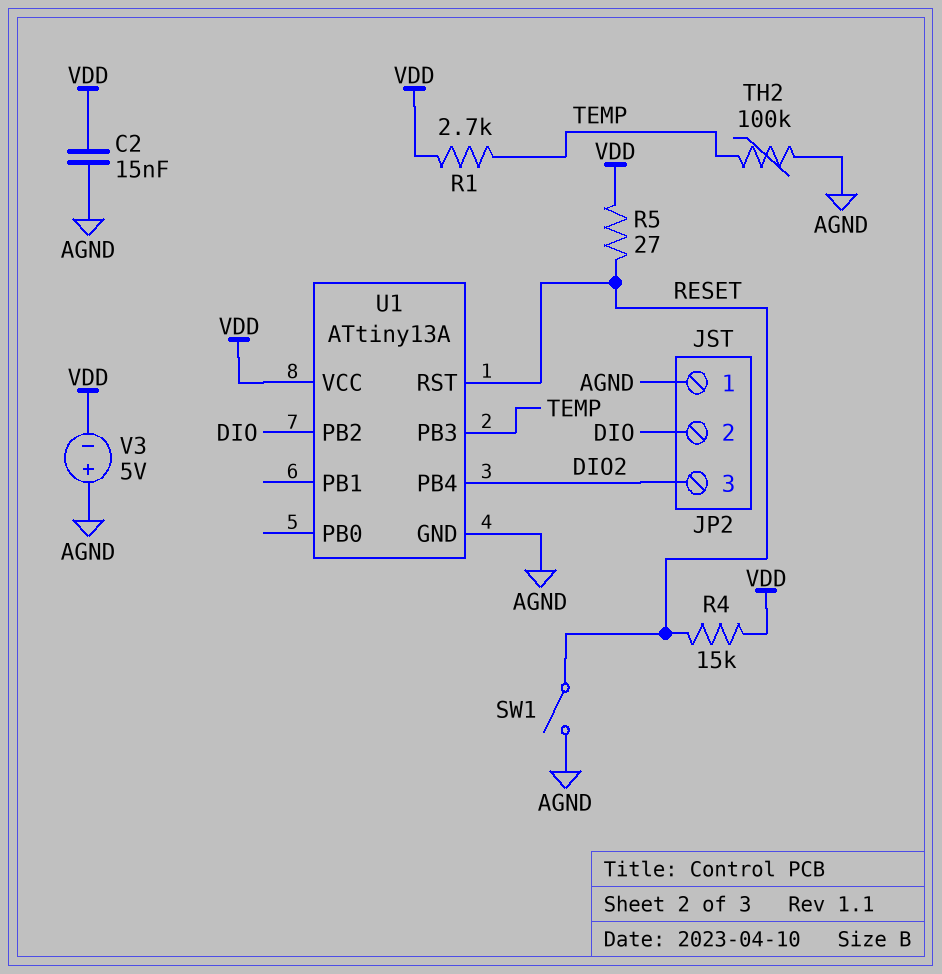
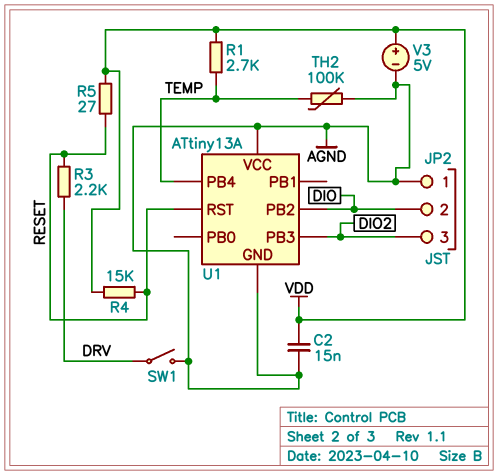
R3: none -> 2.2k (DRV, RESET)
SW1: switch (AGND, RESET) -> switch (AGND, DRV)
U1 pin PB3: TEMP -> DIO2
U1 pin PB4: DIO2 -> TEMP
U1 pin VCC: VDD -> AGND
V3: 5V (plus AGND, minus VDD) -> 5V (plus VDD, minus AGND)

